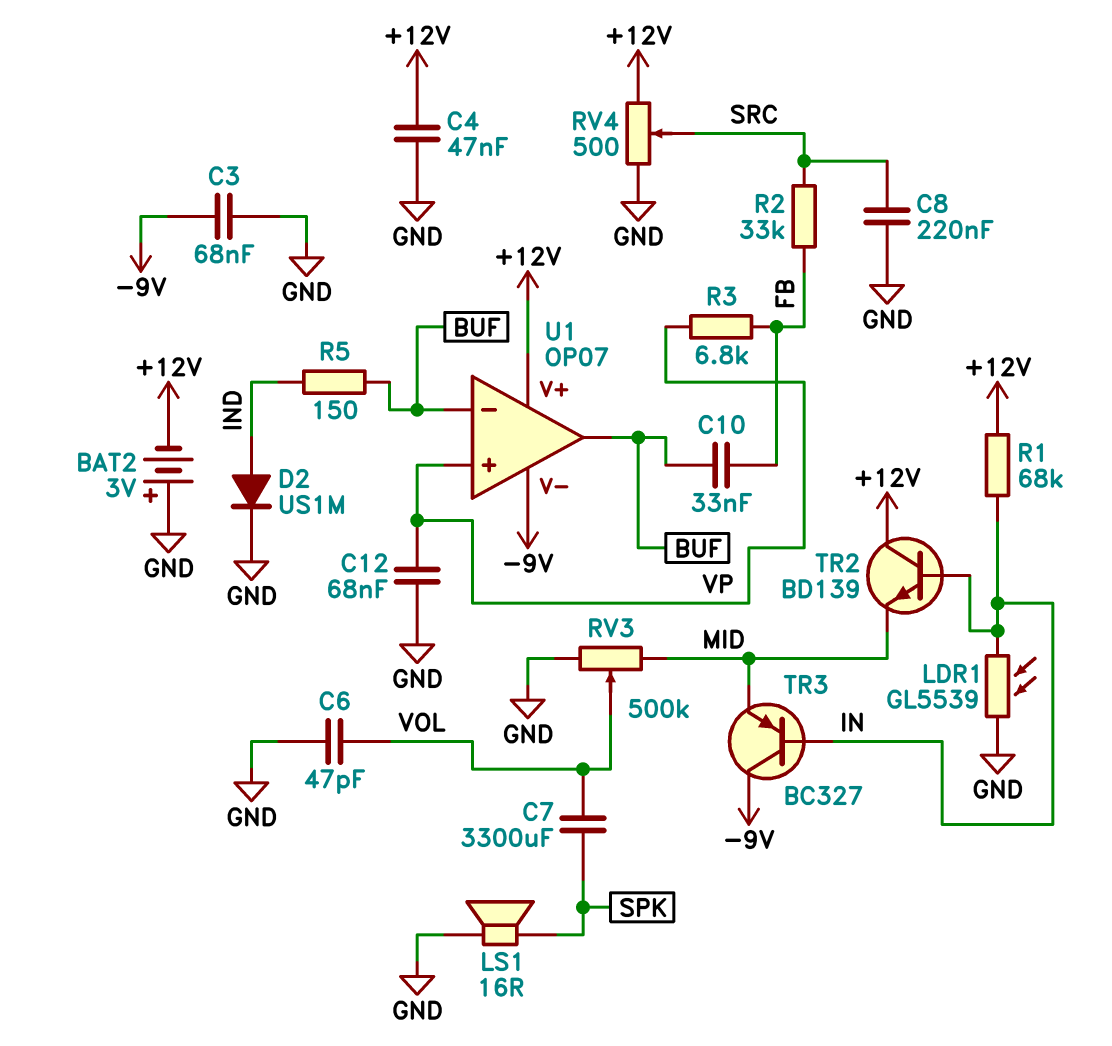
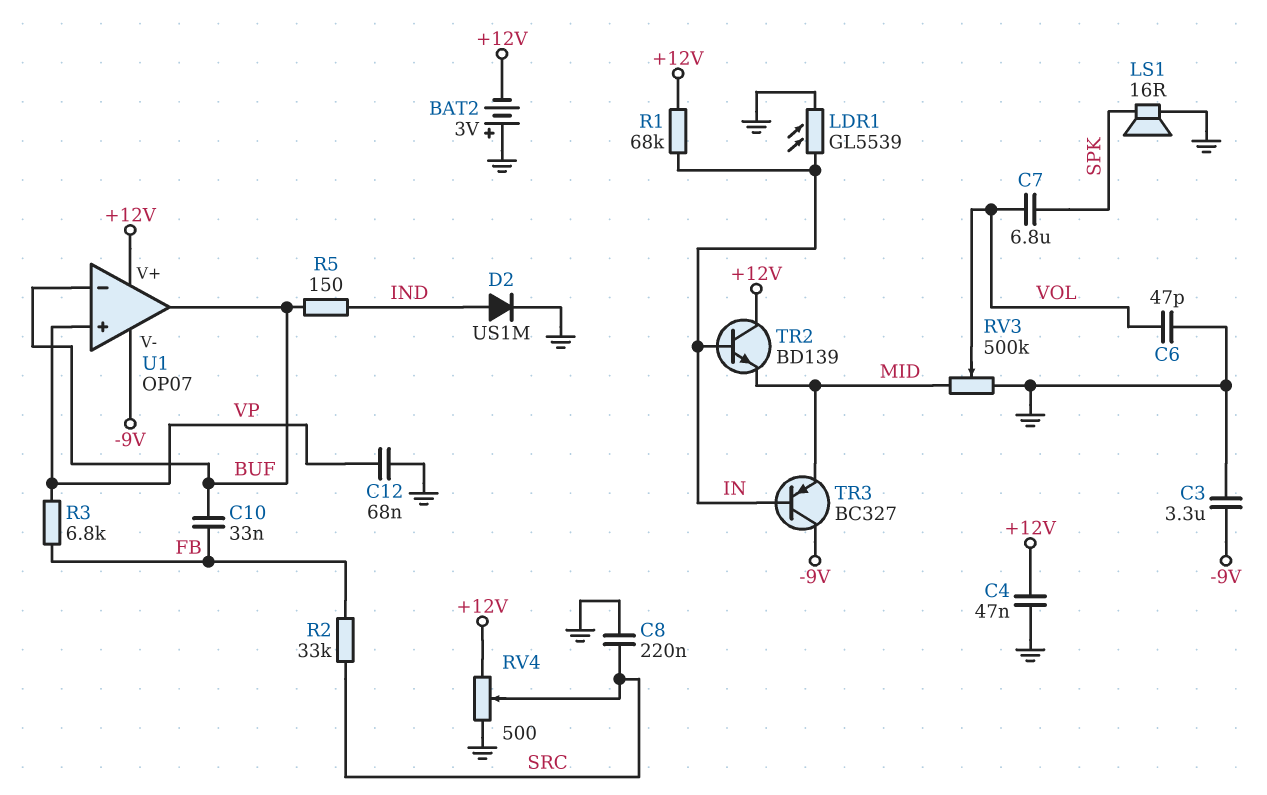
C3: 68nF (-9V, GND) -> 3.3uF (-9V, GND)
C7: 3300uF (SPK, VOL) -> 6.8uF (SPK, VOL)

